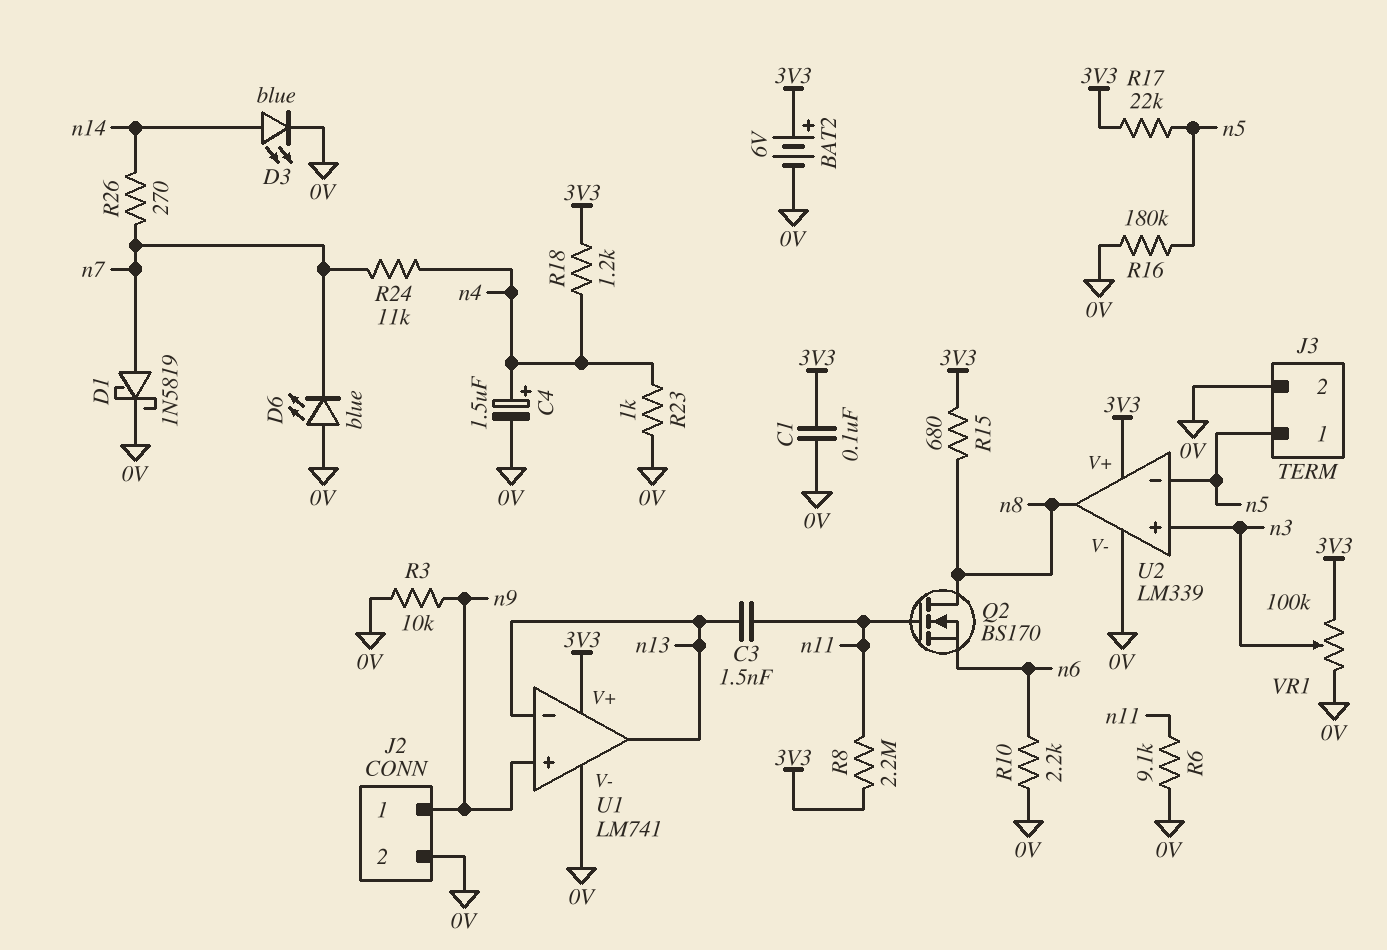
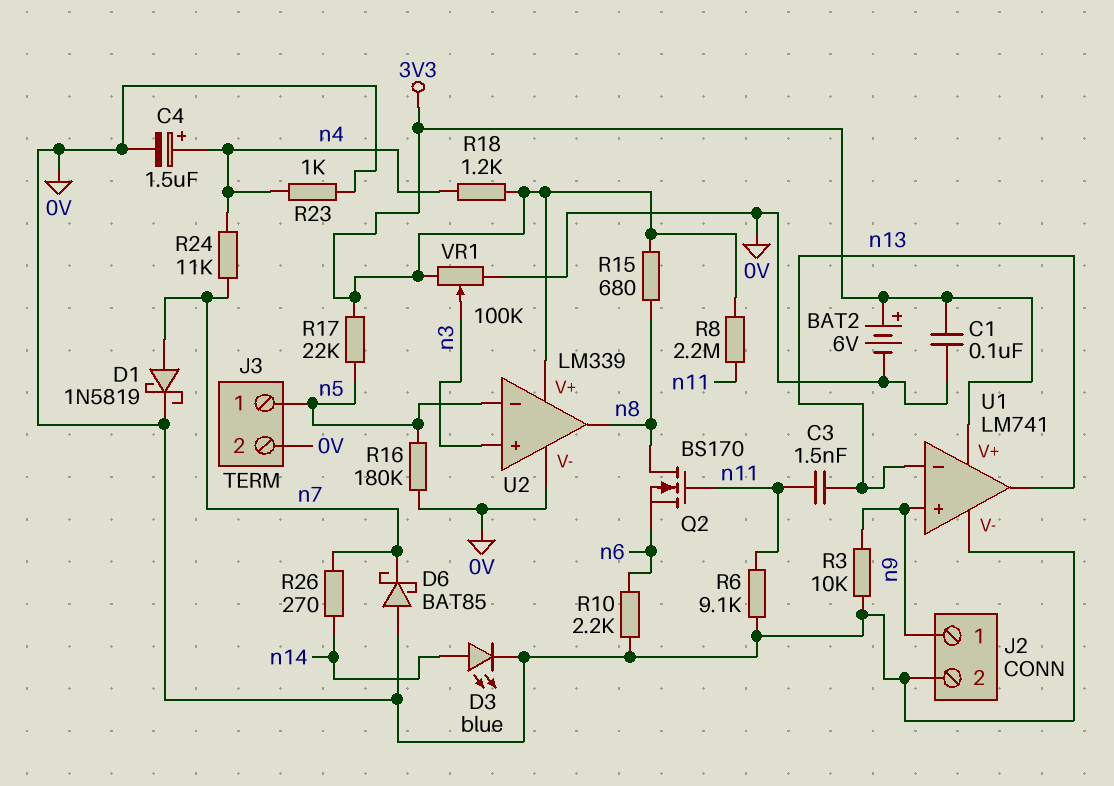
D6: LED blue (A 0V, K n7) -> schottky BAT85 (A 0V, K n7)

